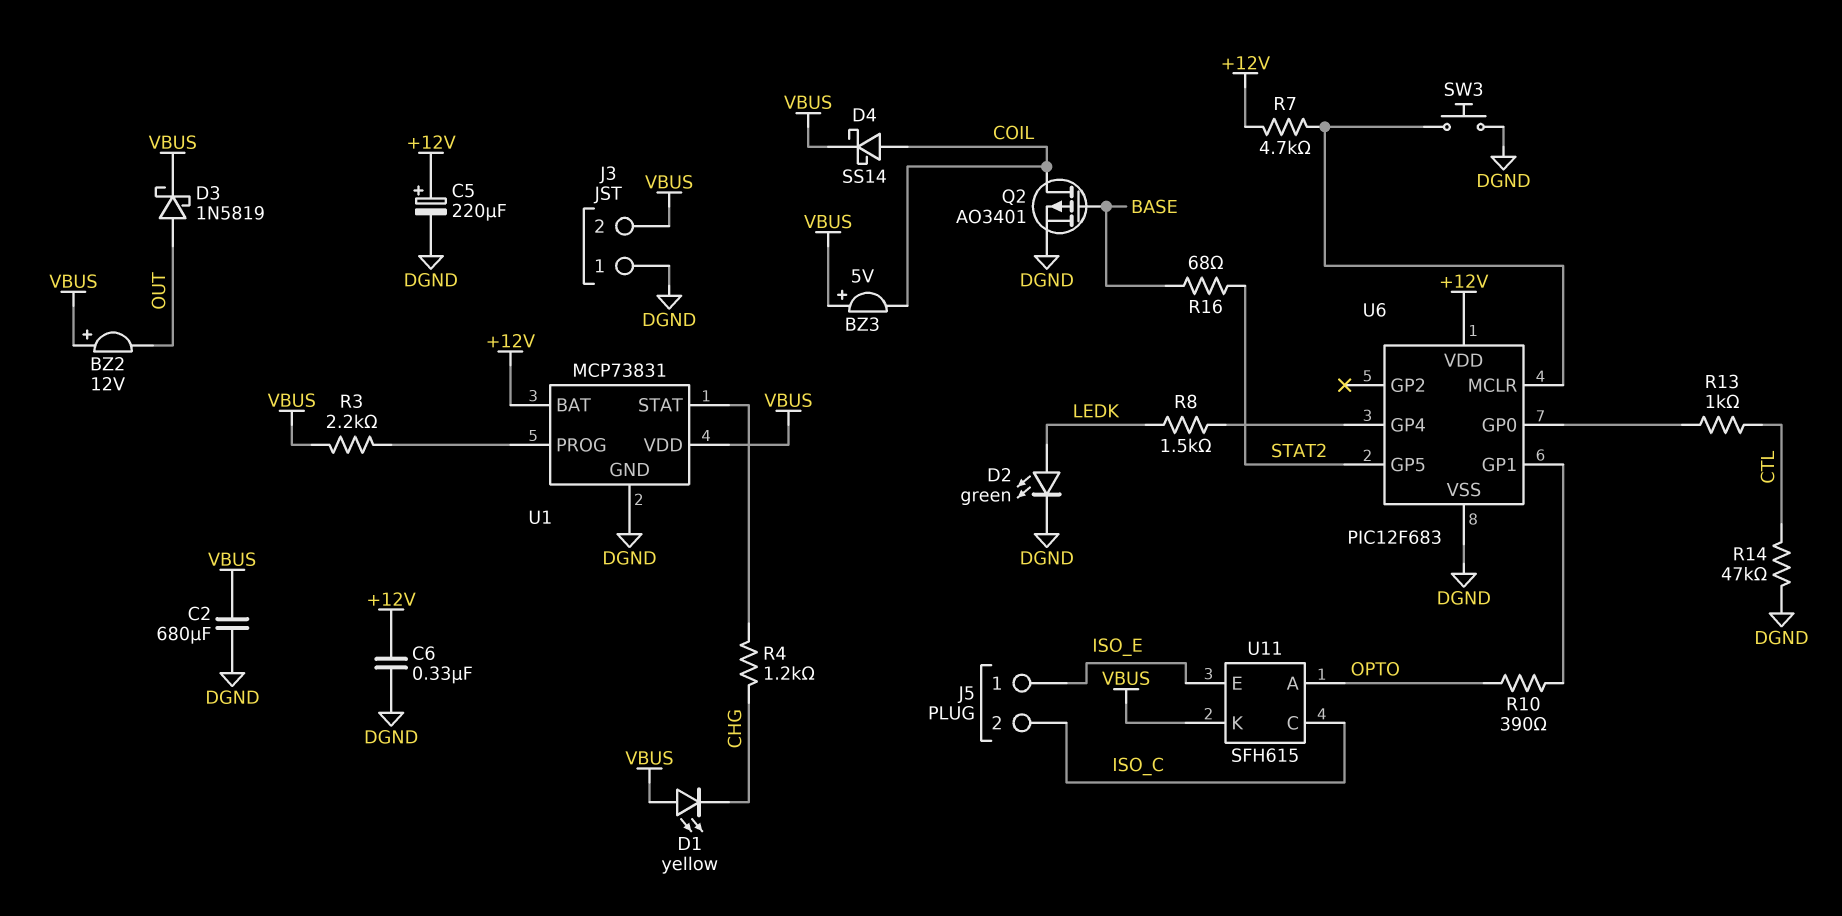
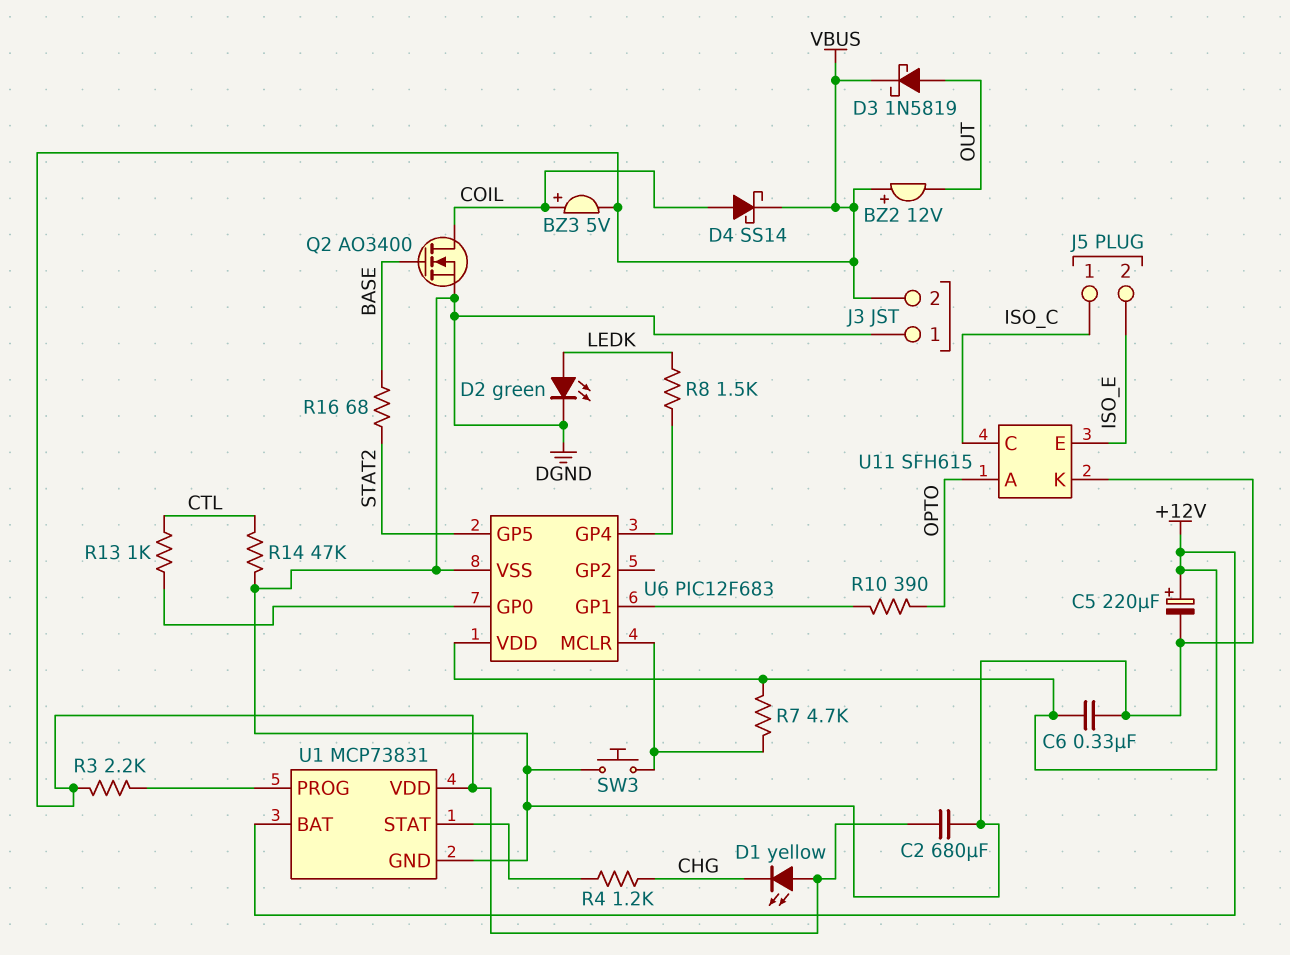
BZ3: buzzer 5V (plus VBUS, minus COIL) -> buzzer 5V (plus COIL, minus VBUS)
J5 pin 1: ISO_E -> ISO_C
J5 pin 2: ISO_C -> ISO_E
Q2: PMOS AO3401 (G BASE, D COIL, S DGND) -> NMOS AO3400 (G BASE, D COIL, S DGND)
U11 pin K: VBUS -> DGND

